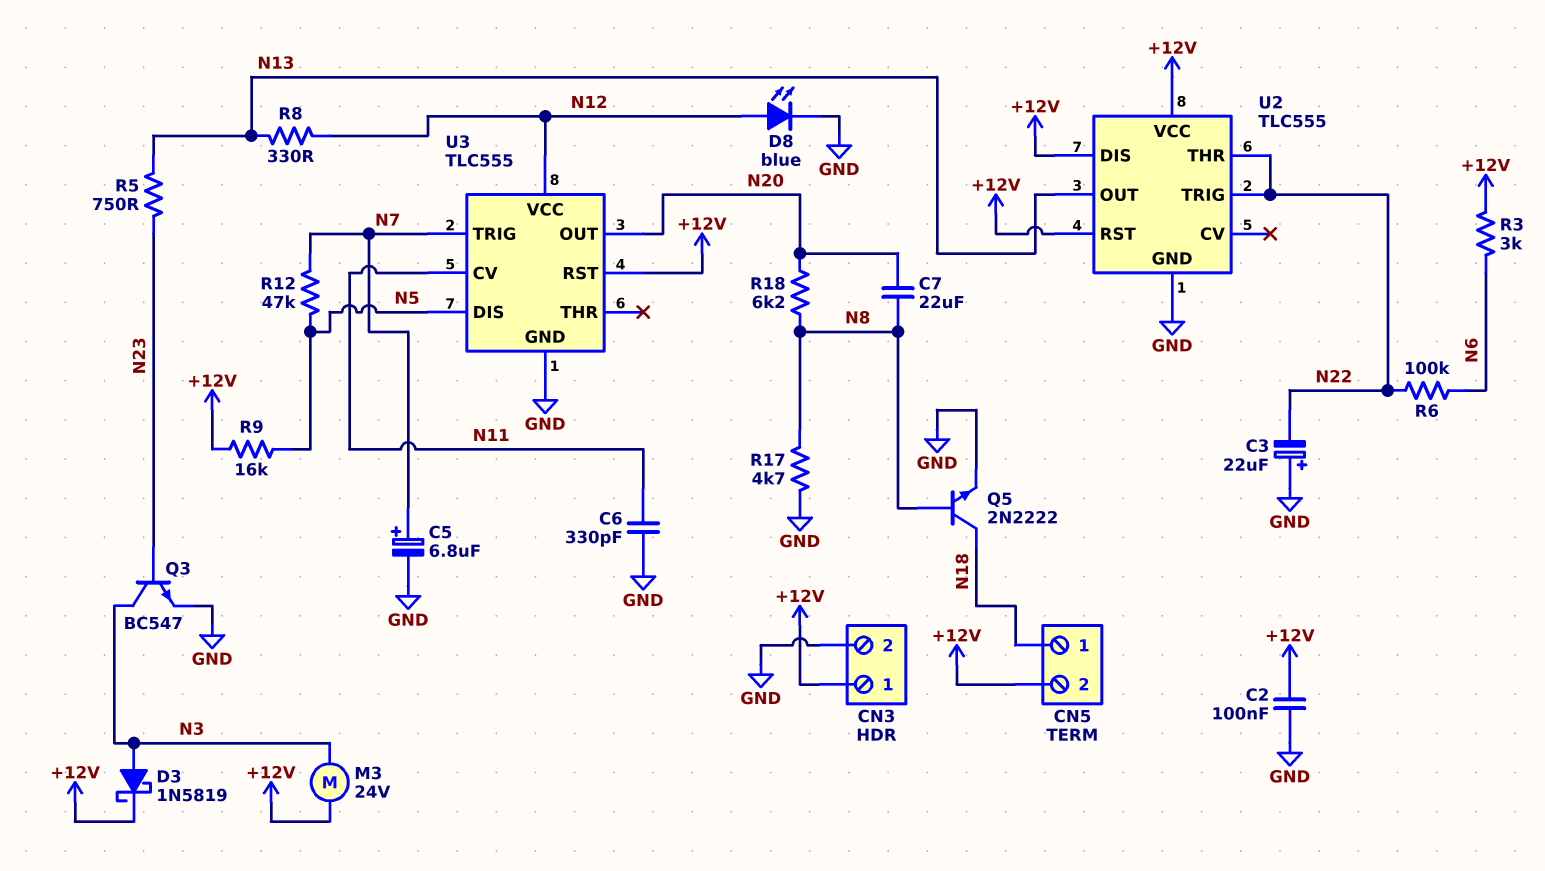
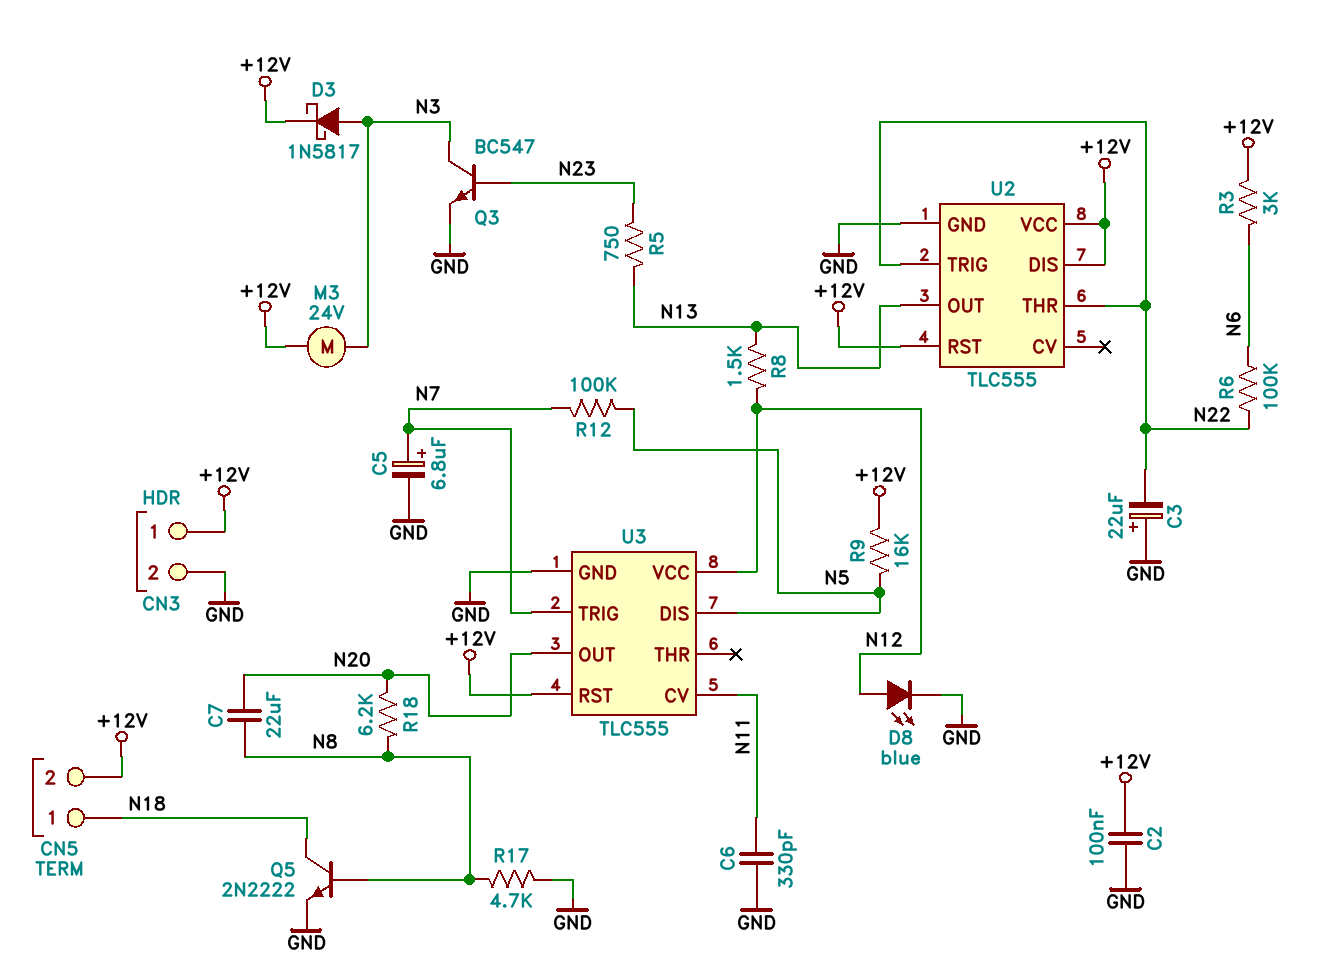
D3: schottky 1N5819 (A N3, K +12V) -> schottky 1N5817 (A N3, K +12V)
R8: 330 (N12, N13) -> 1.5k (N12, N13)
R12: 47k (N5, N7) -> 100k (N5, N7)

